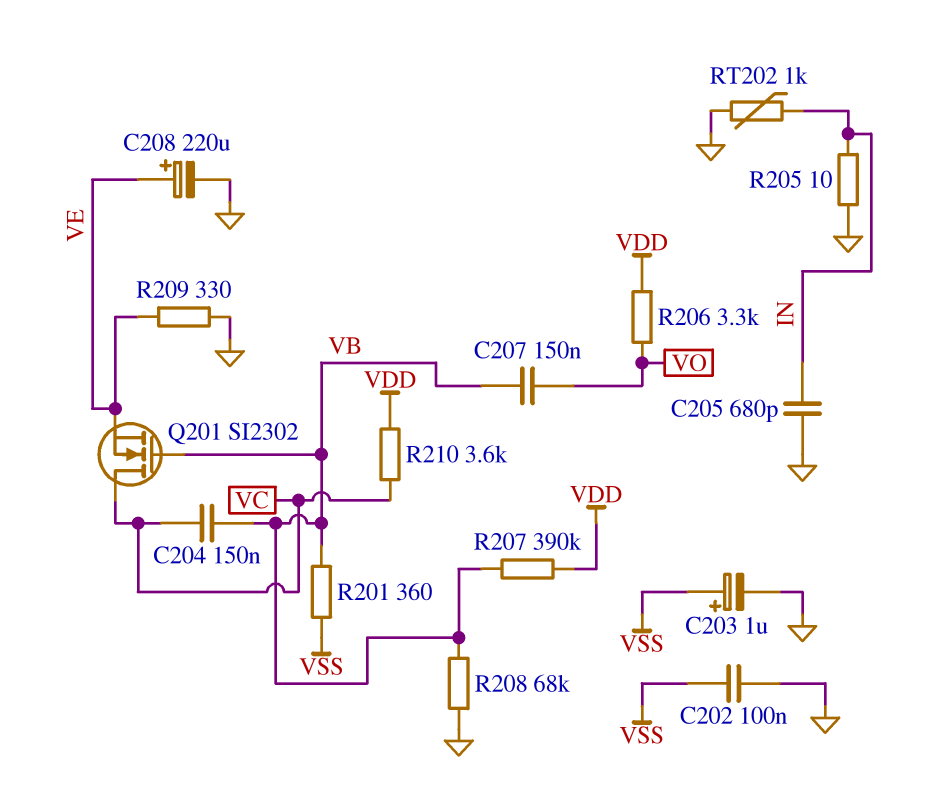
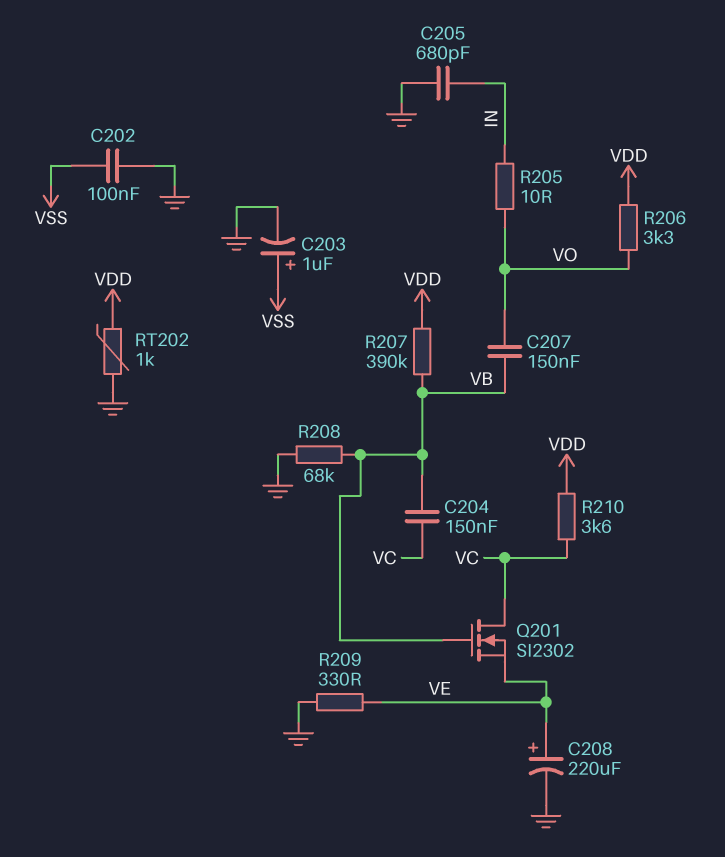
R201: 360 (VB, VSS) -> none
R205: 10 (GND, IN) -> 10 (IN, VO)
RT202: 1k (GND, IN) -> 1k (GND, VDD)

